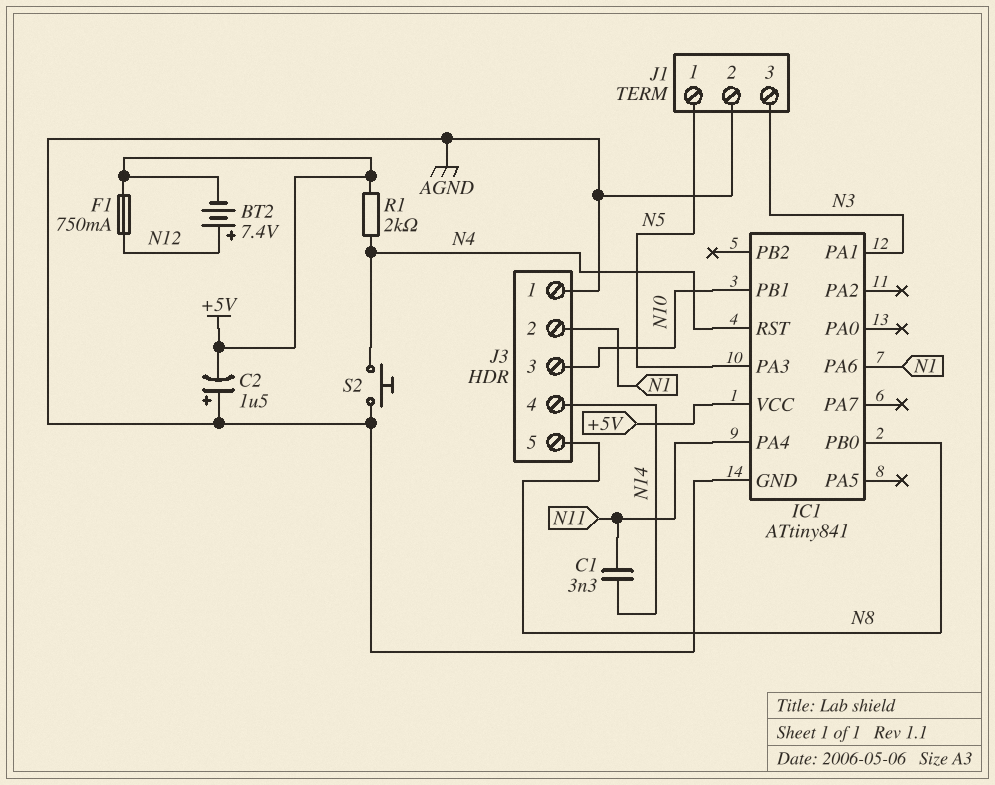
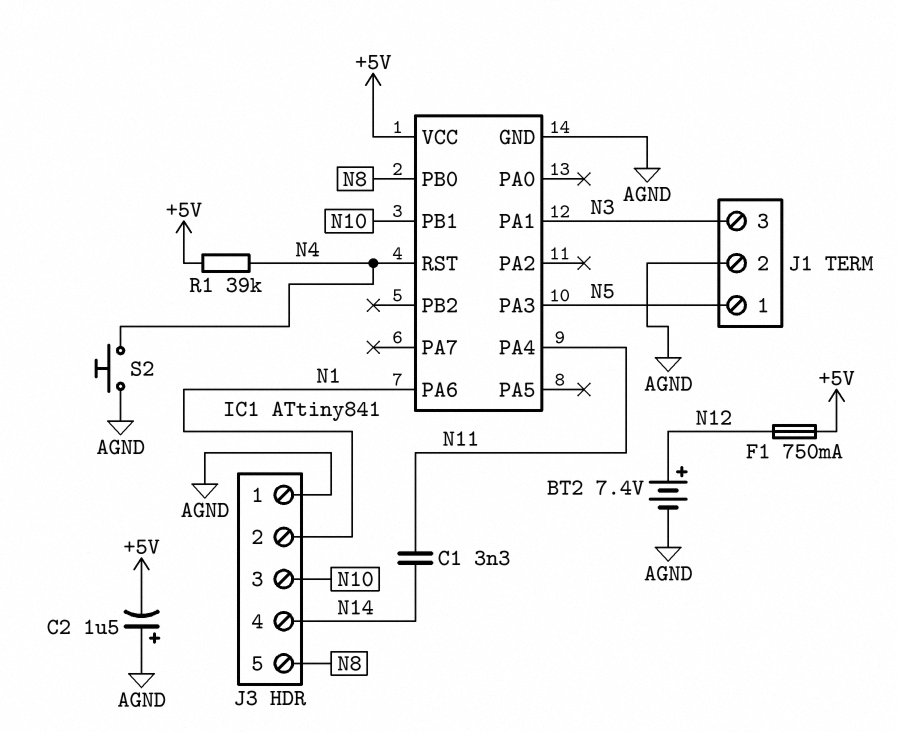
BT2: 7.4V (plus N12, minus +5V) -> 7.4V (plus N12, minus AGND)
R1: 2k (+5V, N4) -> 39k (+5V, N4)

